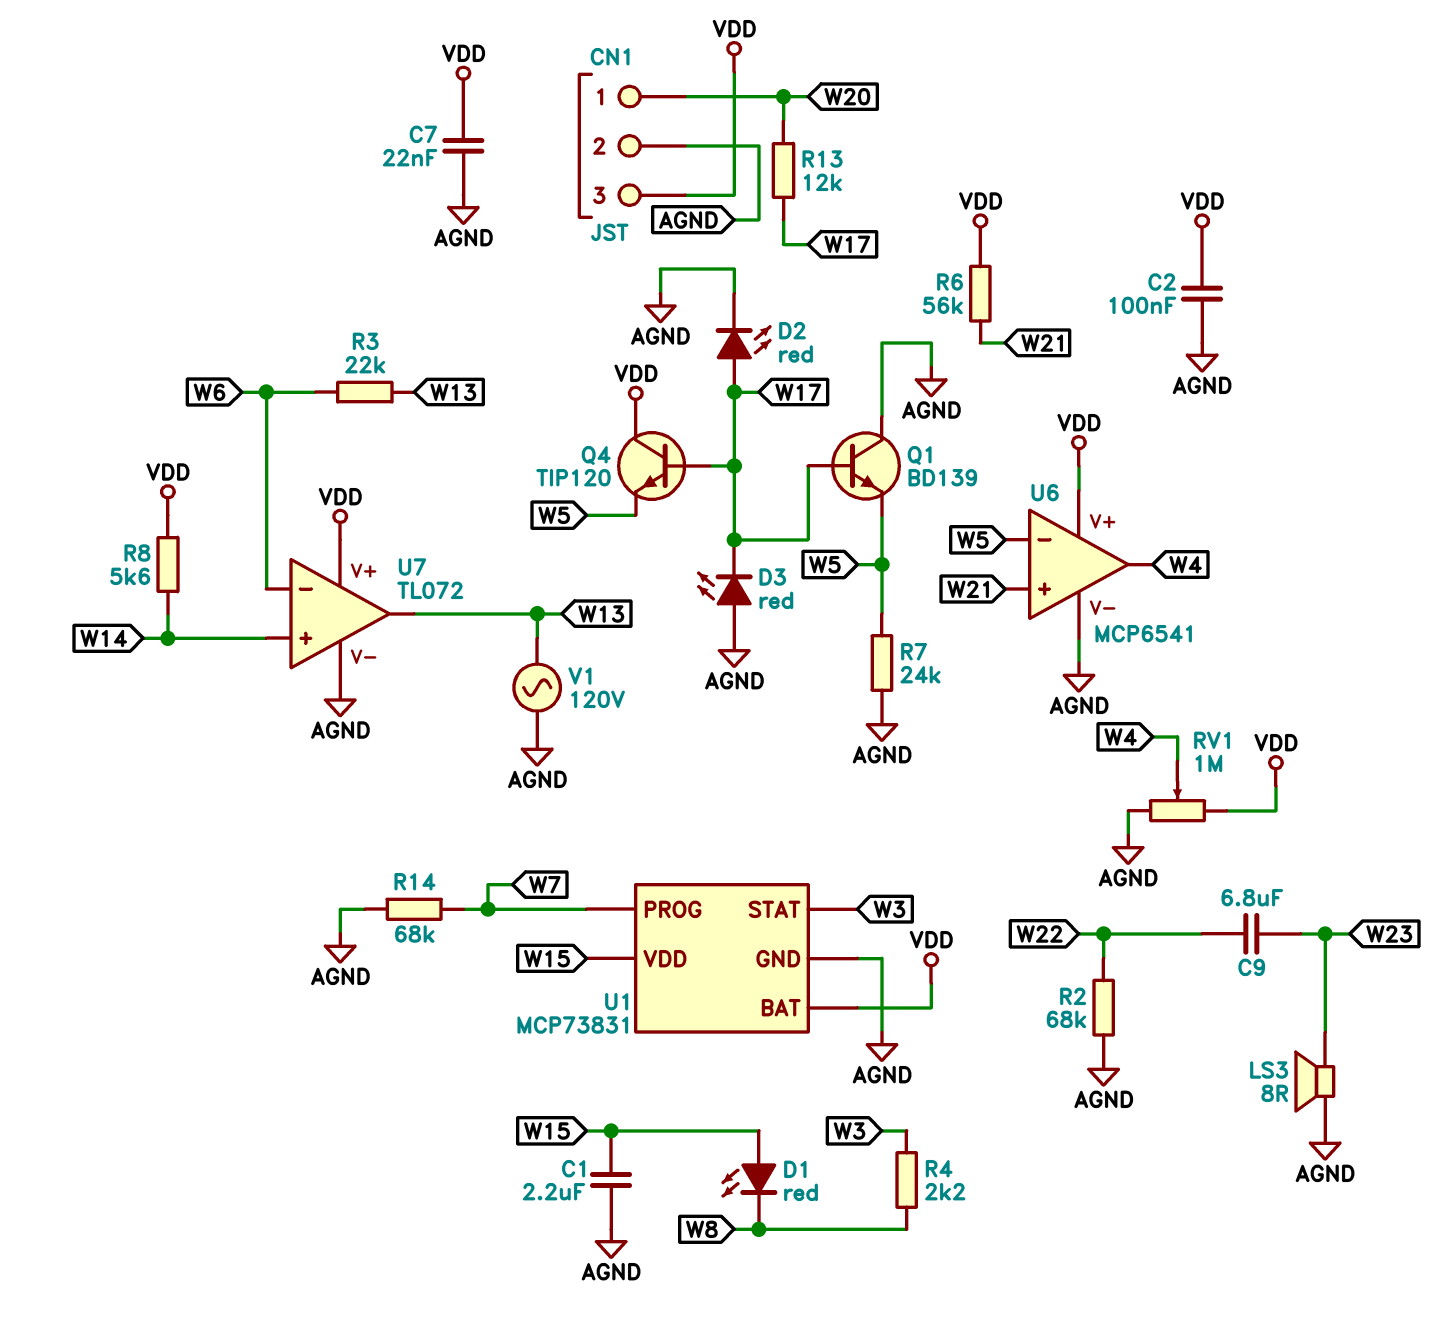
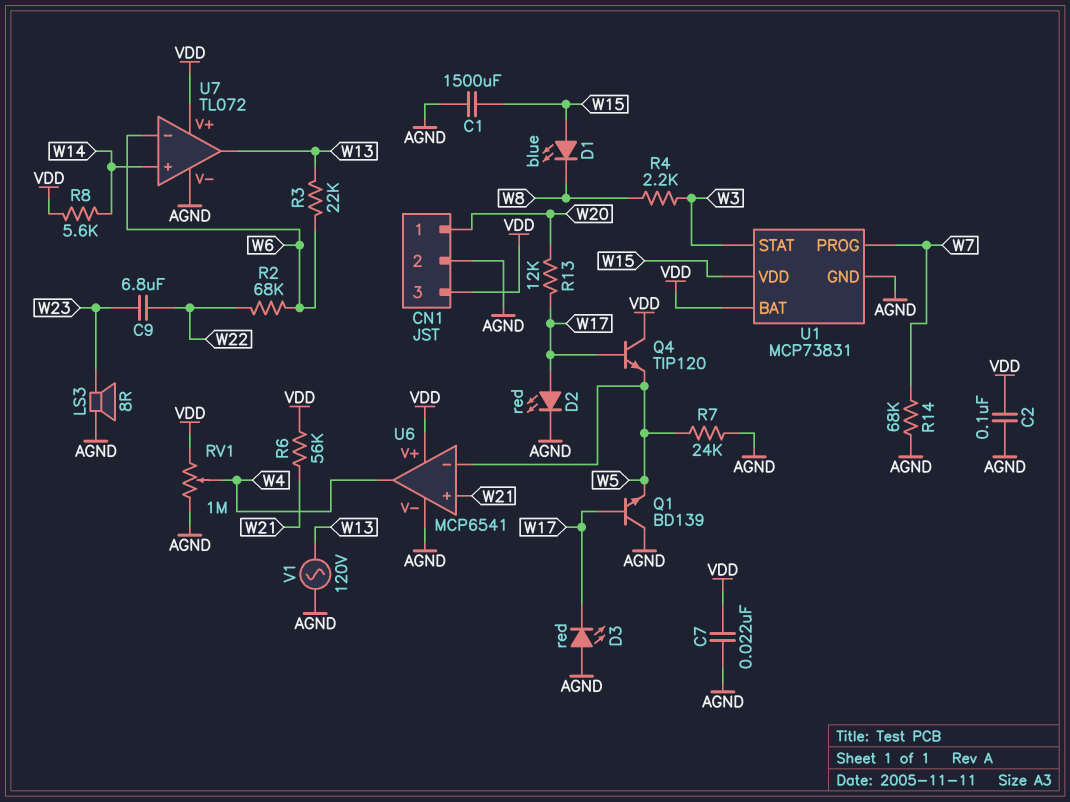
C1: 2.2uF (AGND, W15) -> 1500uF (AGND, W15)
D1: LED red (A W15, K W8) -> LED blue (A W15, K W8)
R2: 68k (AGND, W22) -> 68k (W6, W22)

